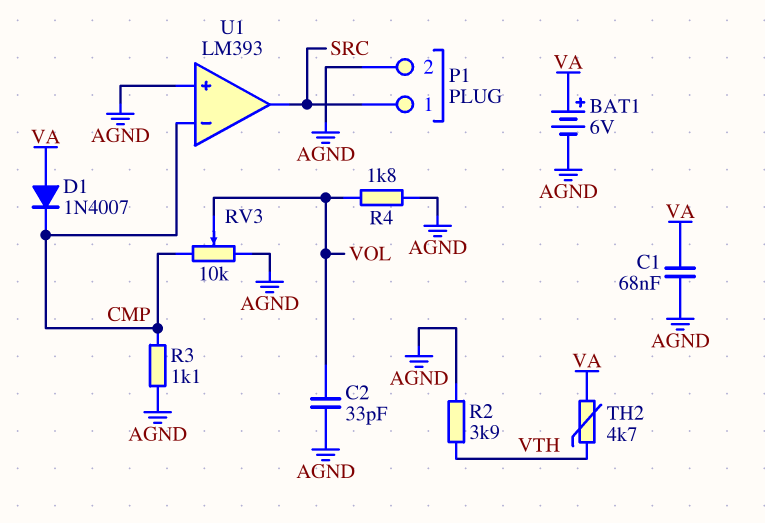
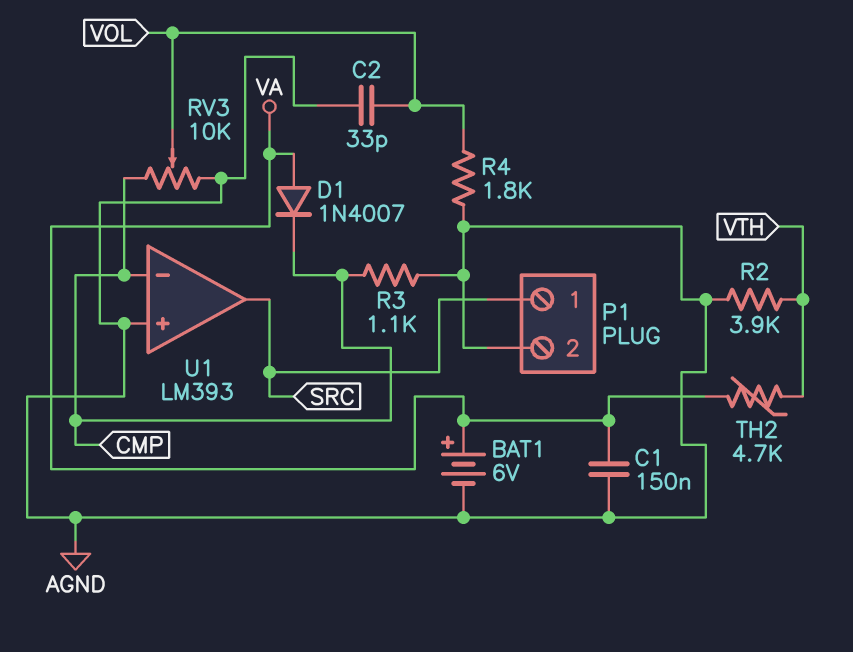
C1: 68nF (AGND, VA) -> 150nF (AGND, VA)

